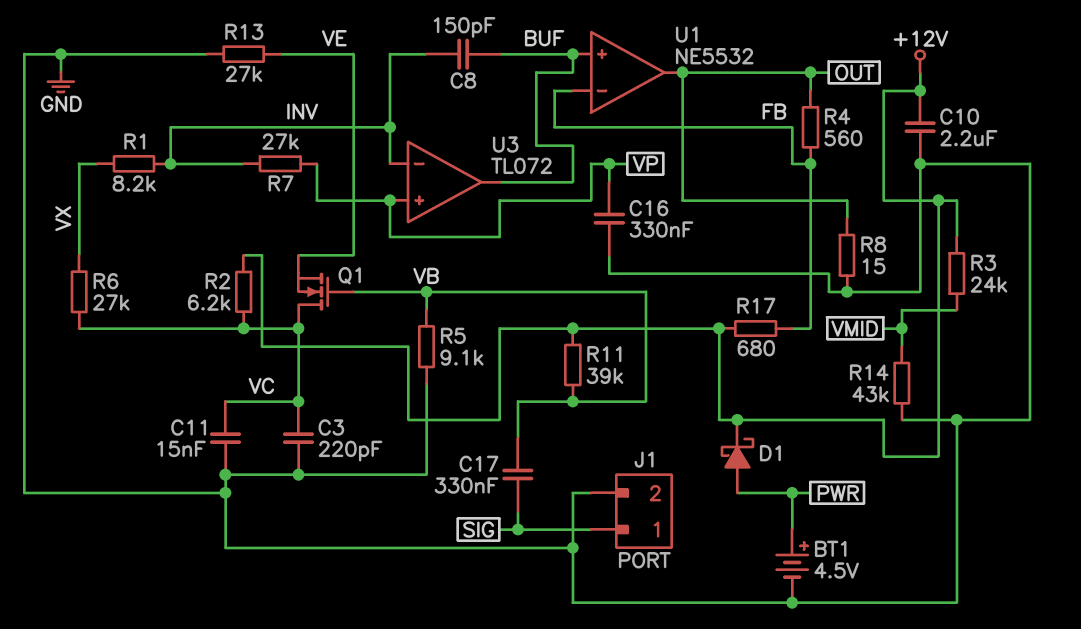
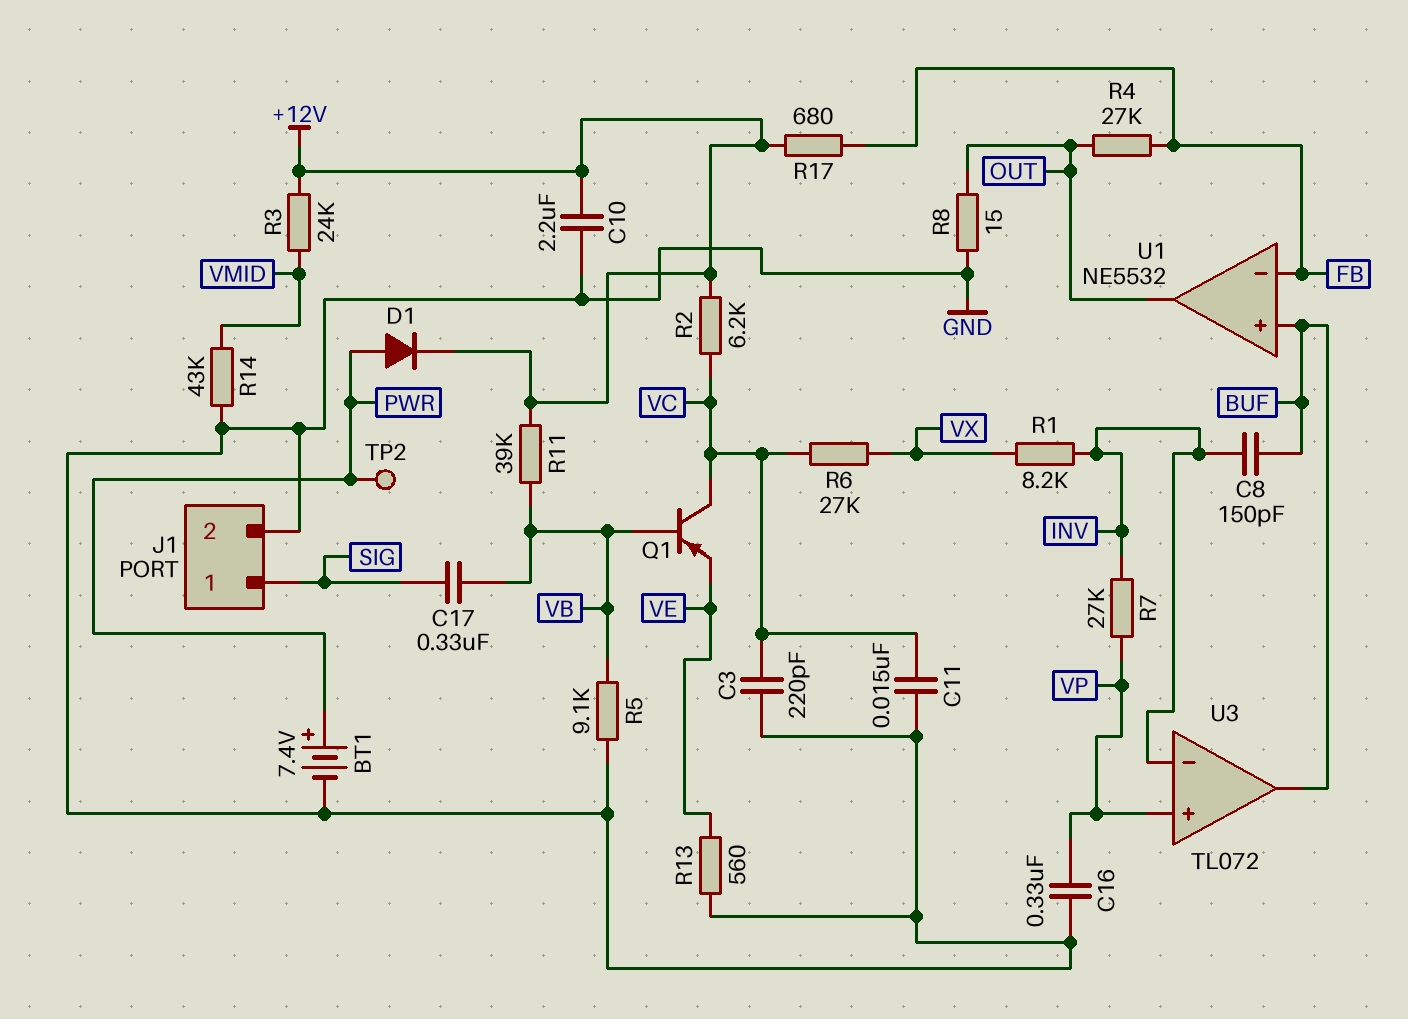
BT1: 4.5V (plus PWR, minus GND) -> 7.4V (plus PWR, minus GND)
D1: schottky (A PWR, K +12V) -> diode (A PWR, K +12V)
Q1: NMOS (G VB, D VC, S VE) -> PNP (B VB, C VC, E VE)
R4: 560 (FB, OUT) -> 27k (FB, OUT)
R13: 27k (GND, VE) -> 560 (GND, VE)
TP2: none -> test point (PWR)

